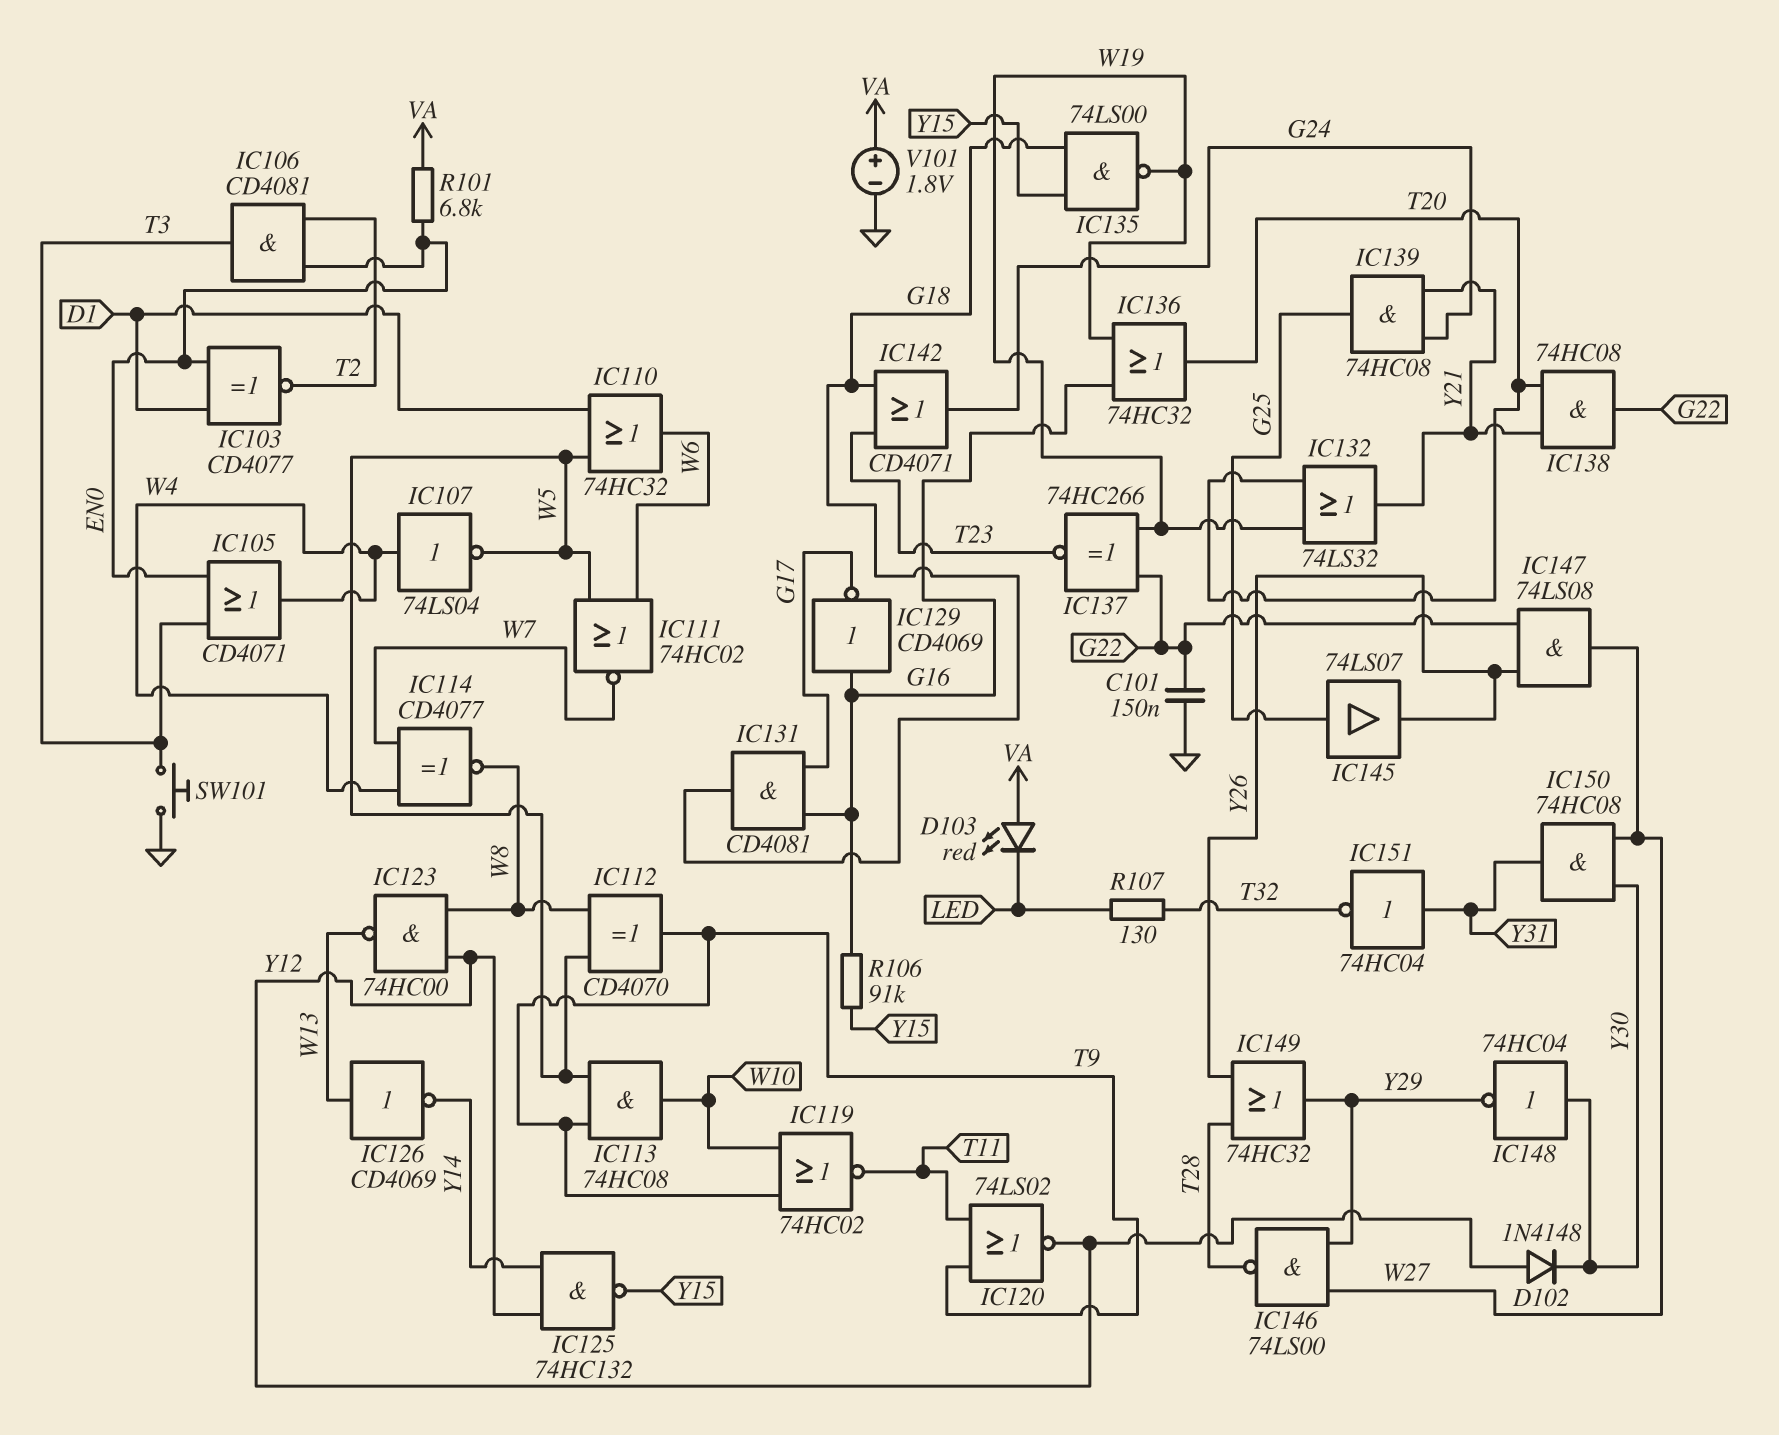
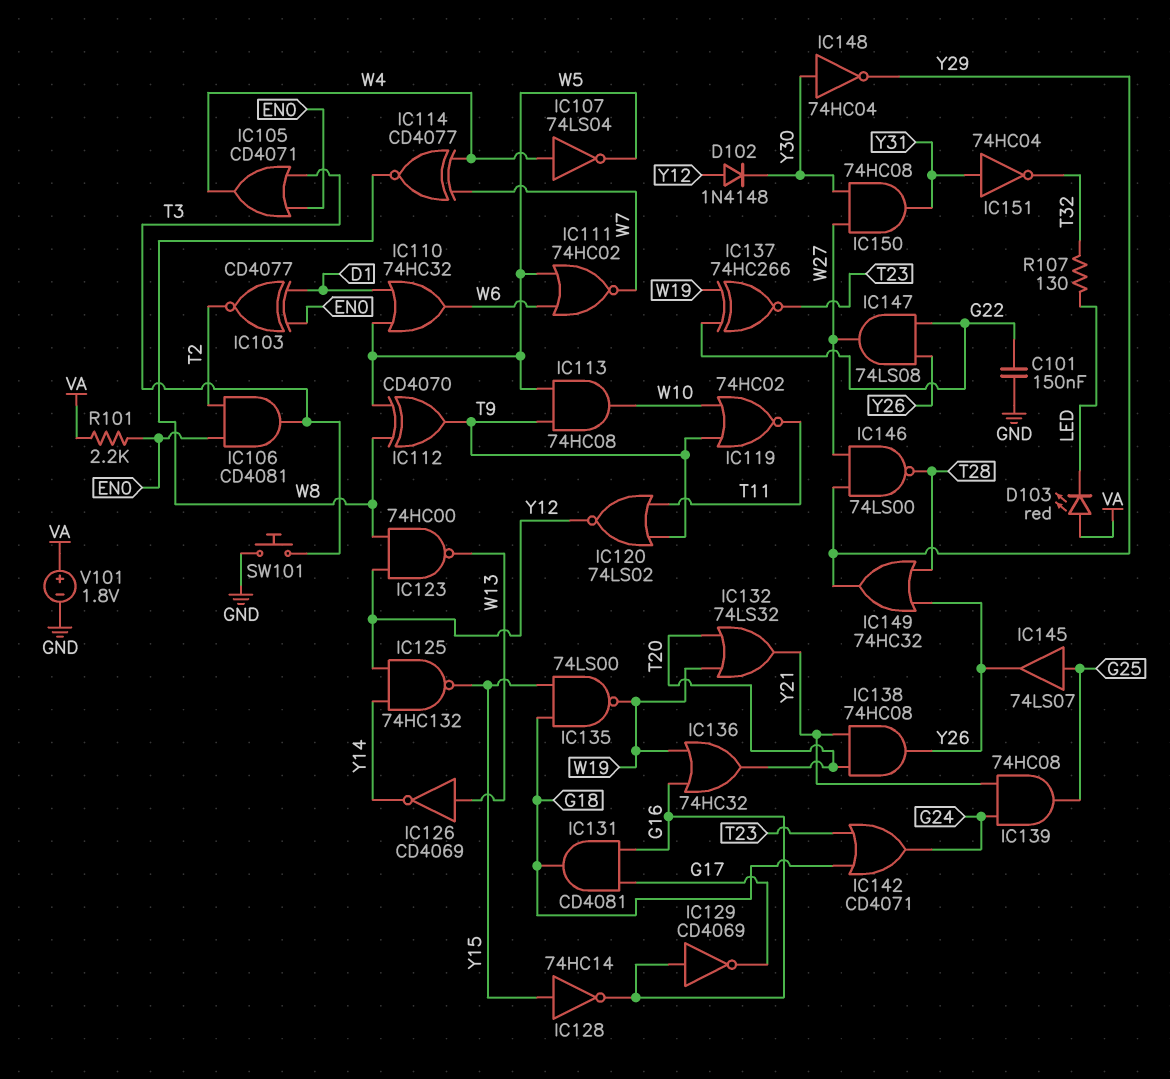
IC128: none -> NOT 74HC14 (in Y15, out G16)
IC138: AND 74HC08 (in T20, in Y21, out G22) -> AND 74HC08 (in T20, in Y21, out Y26)
R101: 6.8k (EN0, VA) -> 2.2k (EN0, VA)
R106: 91k (G16, Y15) -> none

